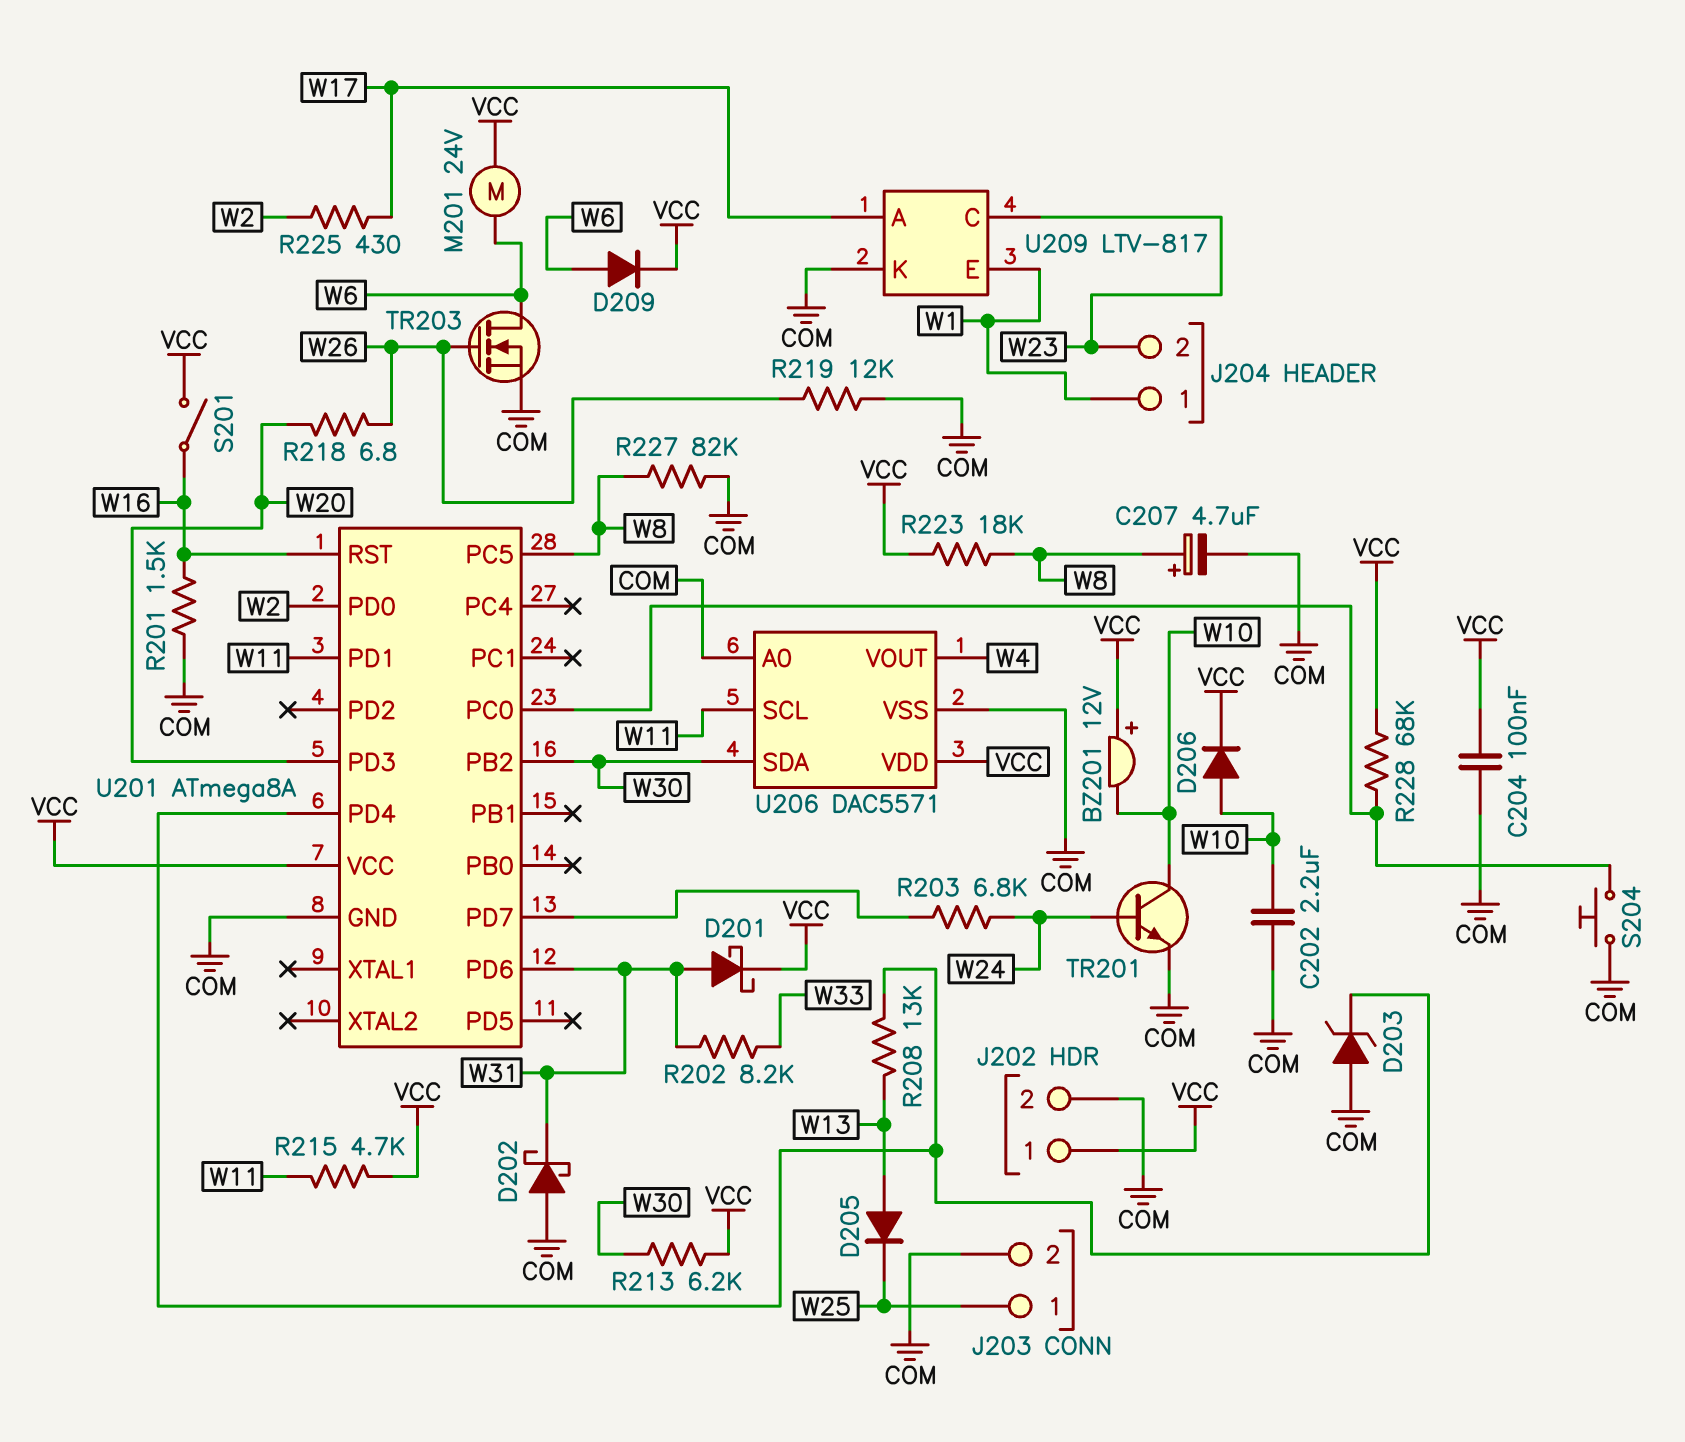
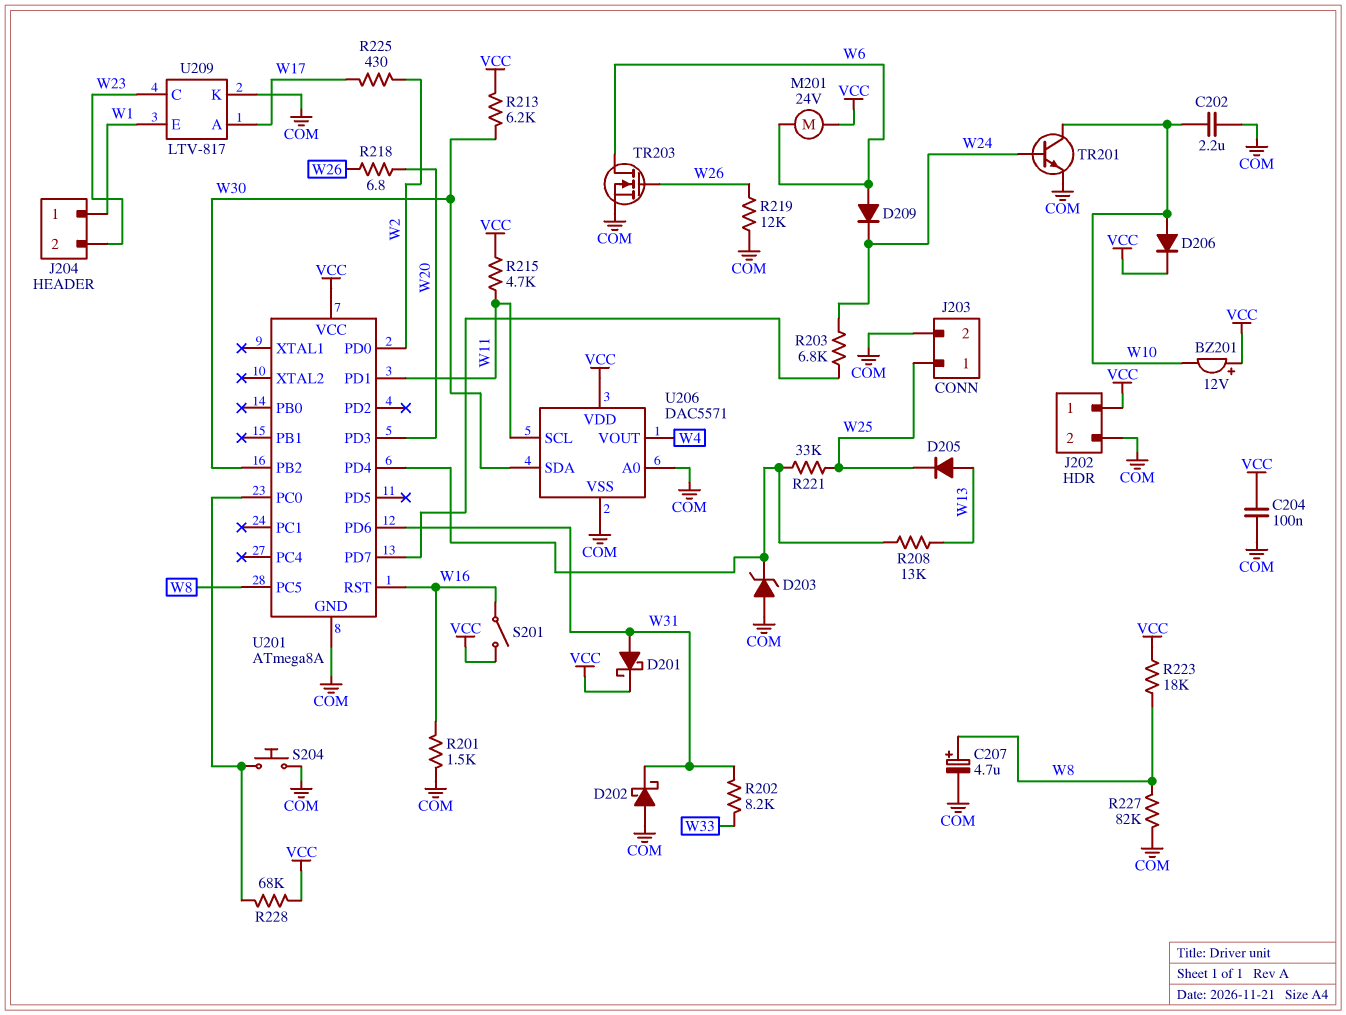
D209: diode (A W6, K VCC) -> diode (A W6, K W24)
R221: none -> 33k (U201/PD4, W25)

